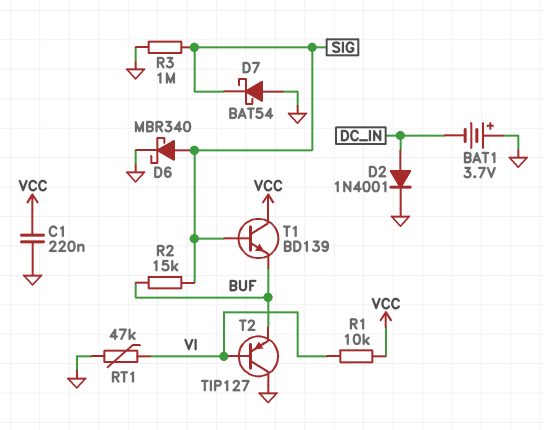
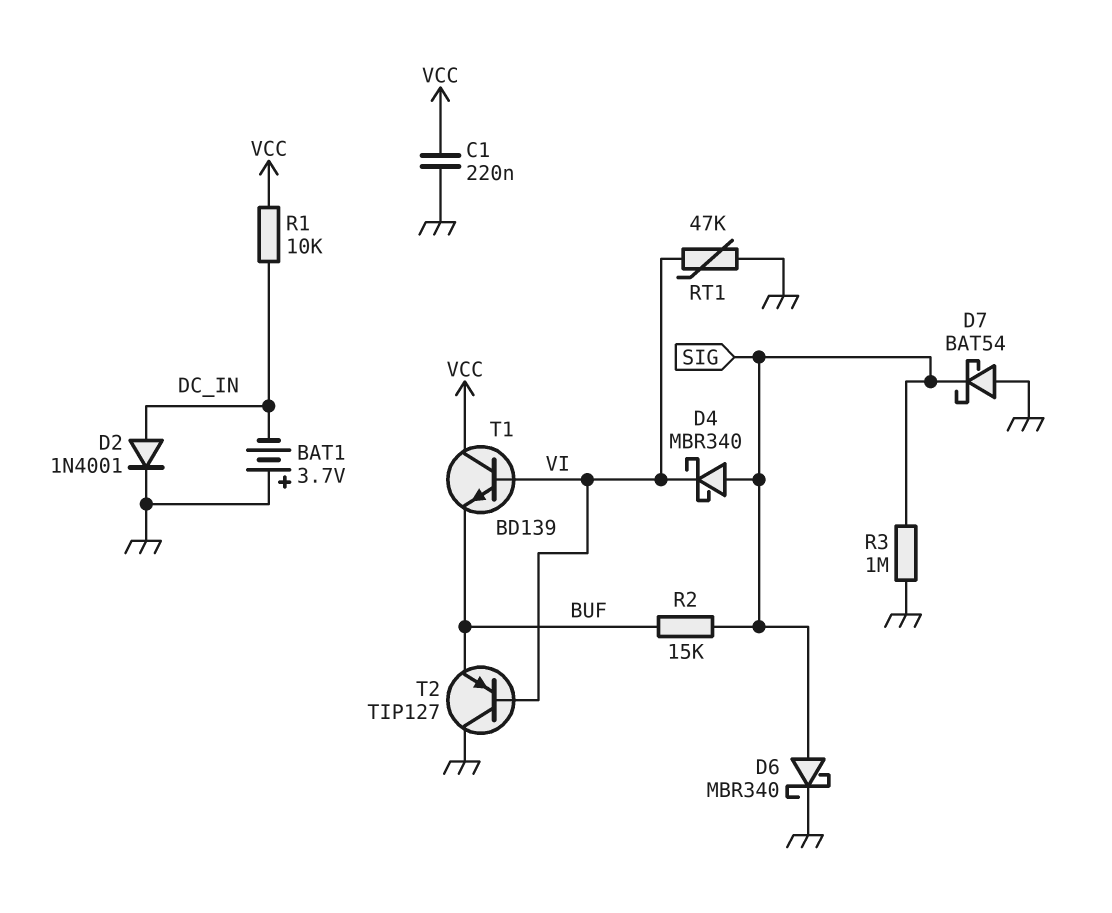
D4: none -> schottky MBR340 (A SIG, K VI)
R1: 10k (VCC, VI) -> 10k (DC_IN, VCC)
T1: NPN BD139 (B SIG, C VCC, E BUF) -> NPN BD139 (B VI, C VCC, E BUF)

